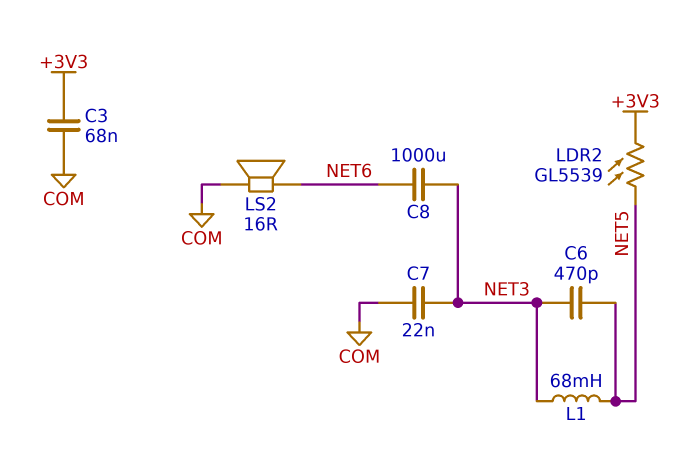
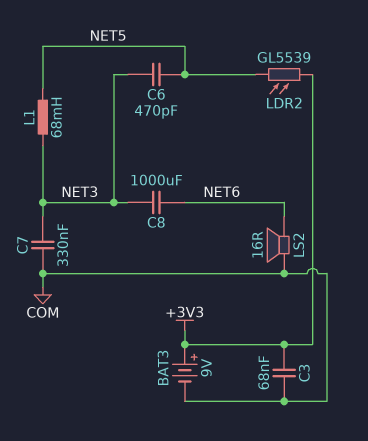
BAT3: none -> 9V (plus +3V3, minus COM)
C7: 22nF (COM, NET3) -> 330nF (COM, NET3)

